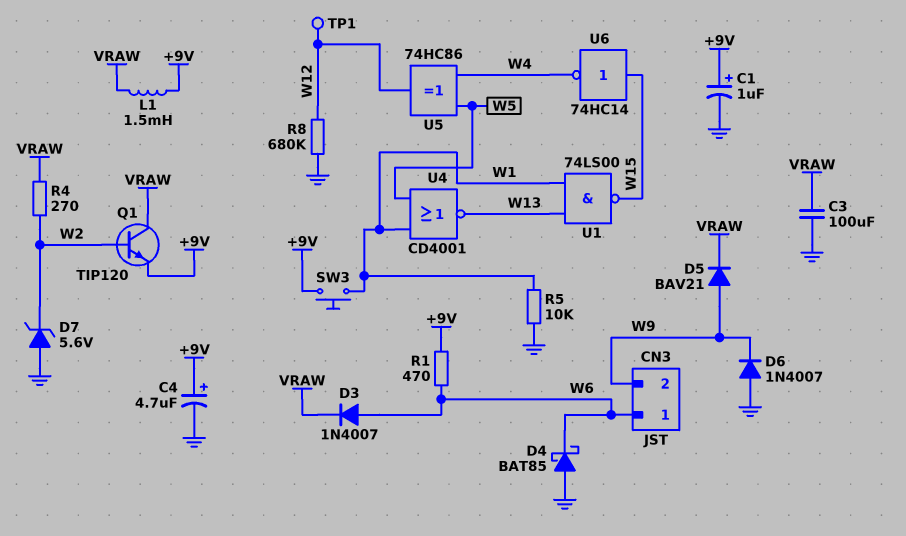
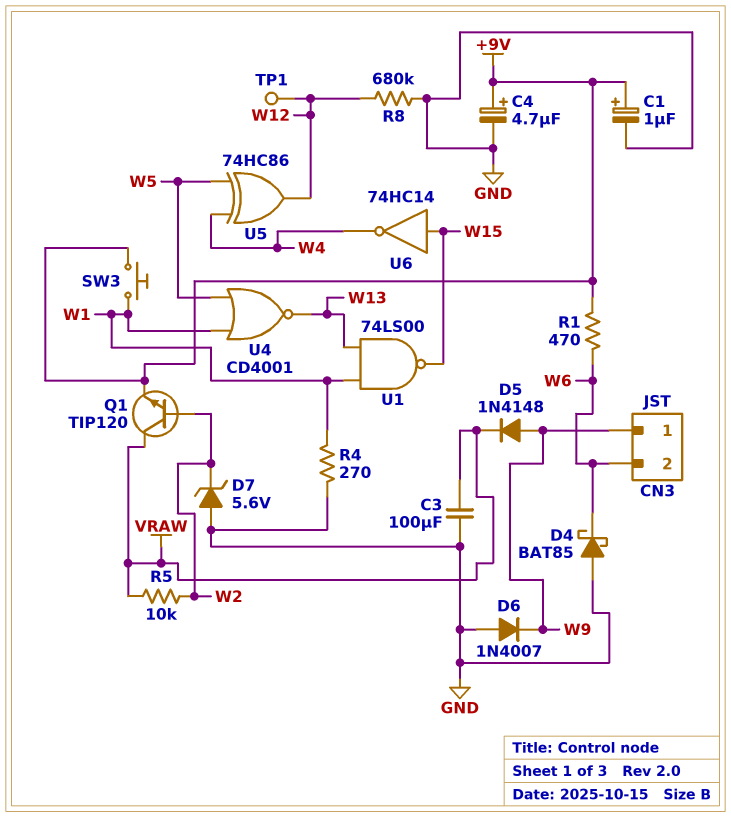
CN3 pin 1: W6 -> W9
CN3 pin 2: W9 -> W6
D3: diode 1N4007 (A W6, K VRAW) -> none
D5: diode BAV21 (A W9, K VRAW) -> diode 1N4148 (A W9, K VRAW)
L1: 1.5mH (+9V, VRAW) -> none
R4: 270 (VRAW, W2) -> 270 (GND, W1)
R5: 10k (GND, W1) -> 10k (VRAW, W2)

